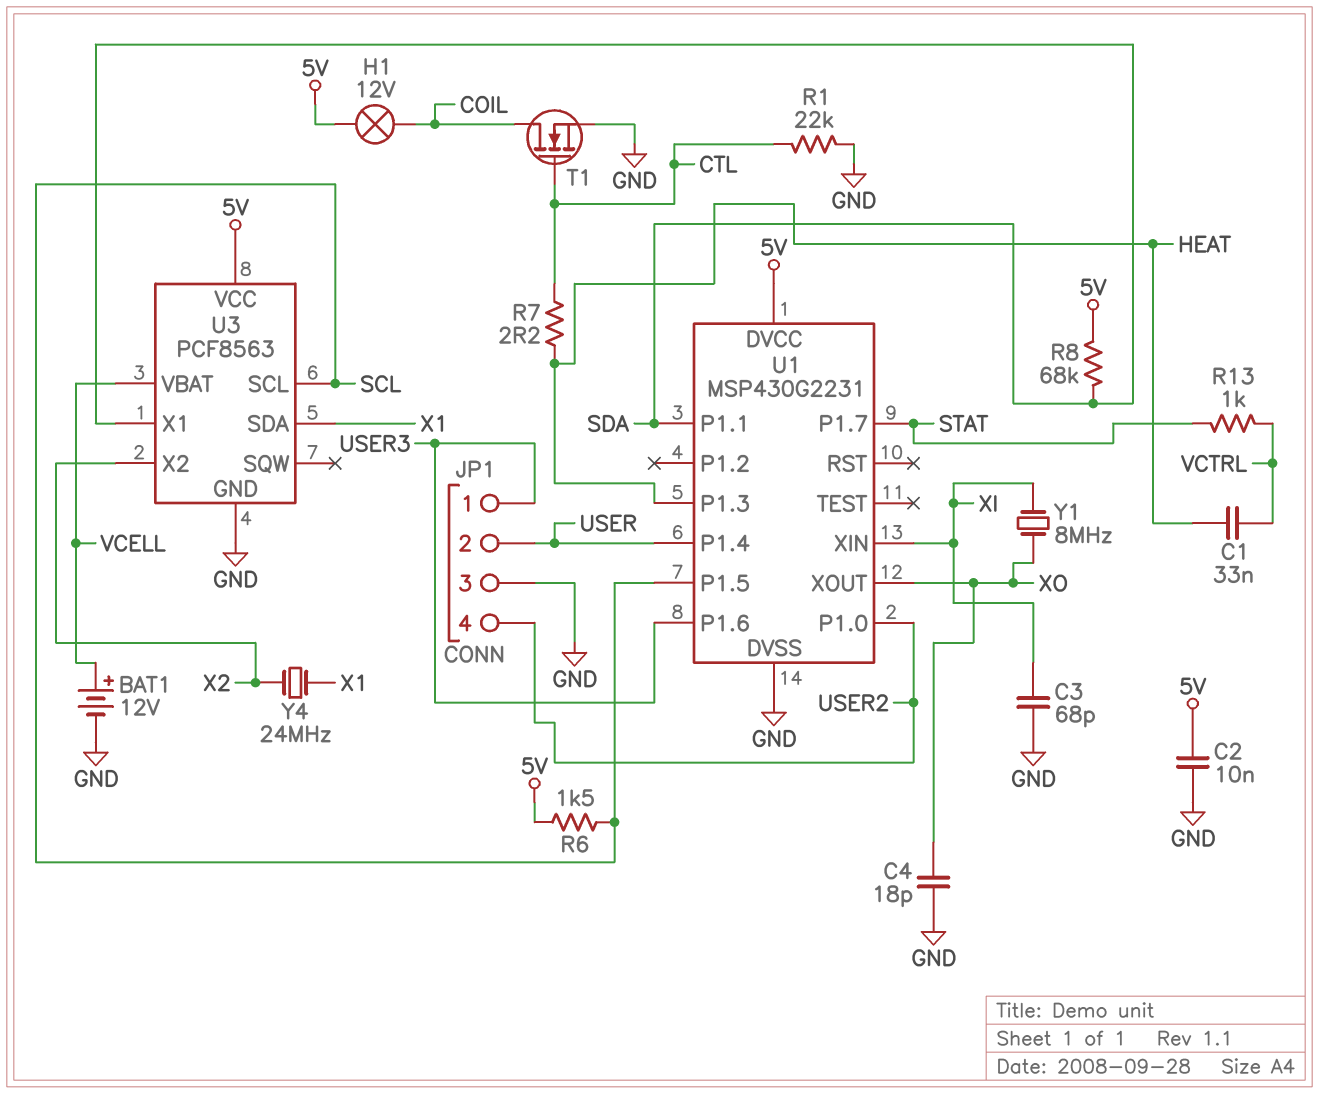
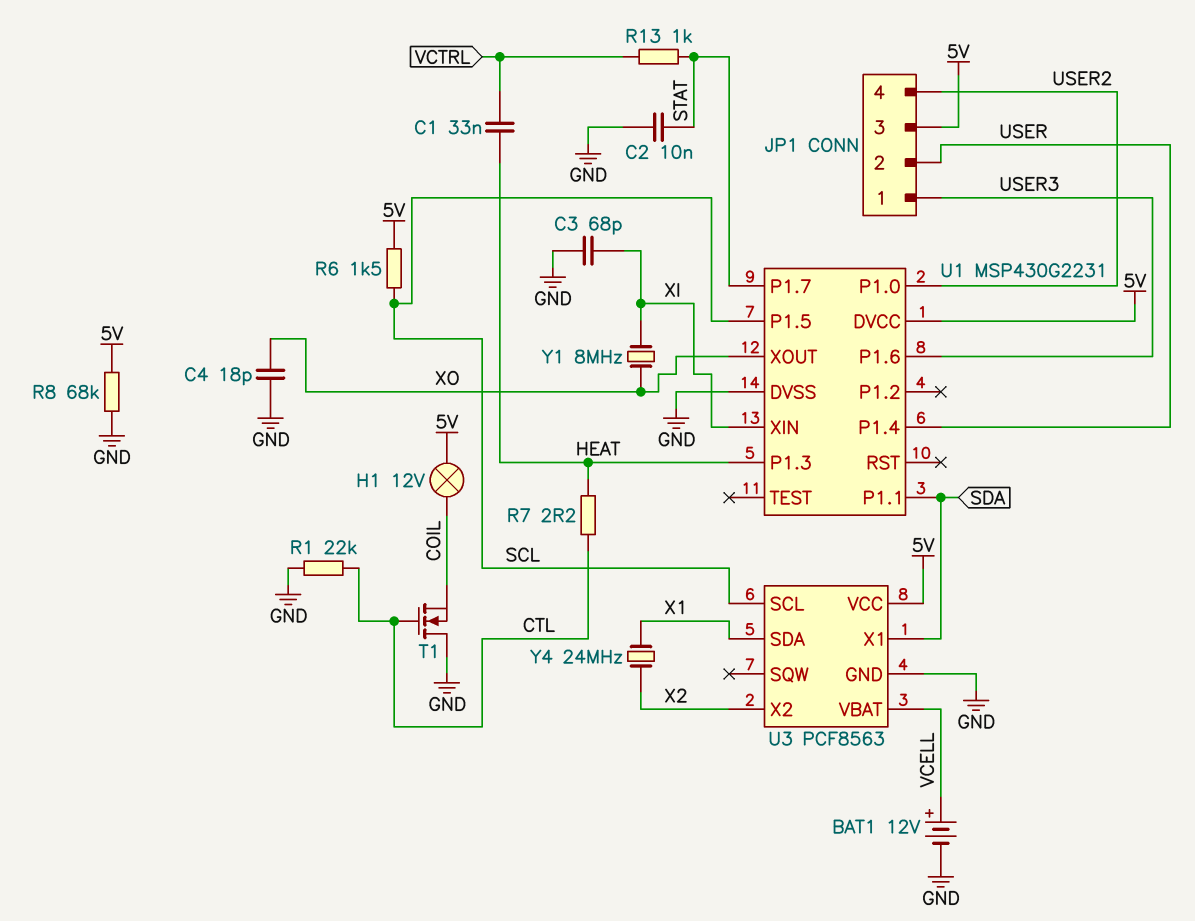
C2: 10nF (5V, GND) -> 10nF (GND, STAT)
JP1 pin 3: GND -> 5V
R8: 68k (5V, SDA) -> 68k (5V, GND)
T1: NMOS (G CTL, D COIL, S GND) -> NMOS (G CTL, D GND, S COIL)

